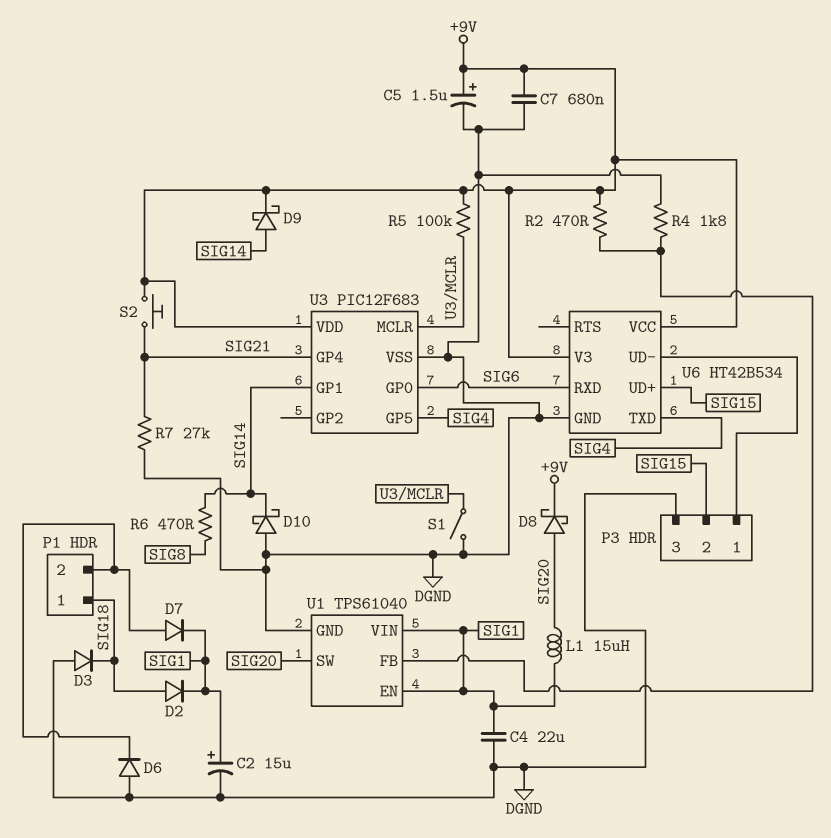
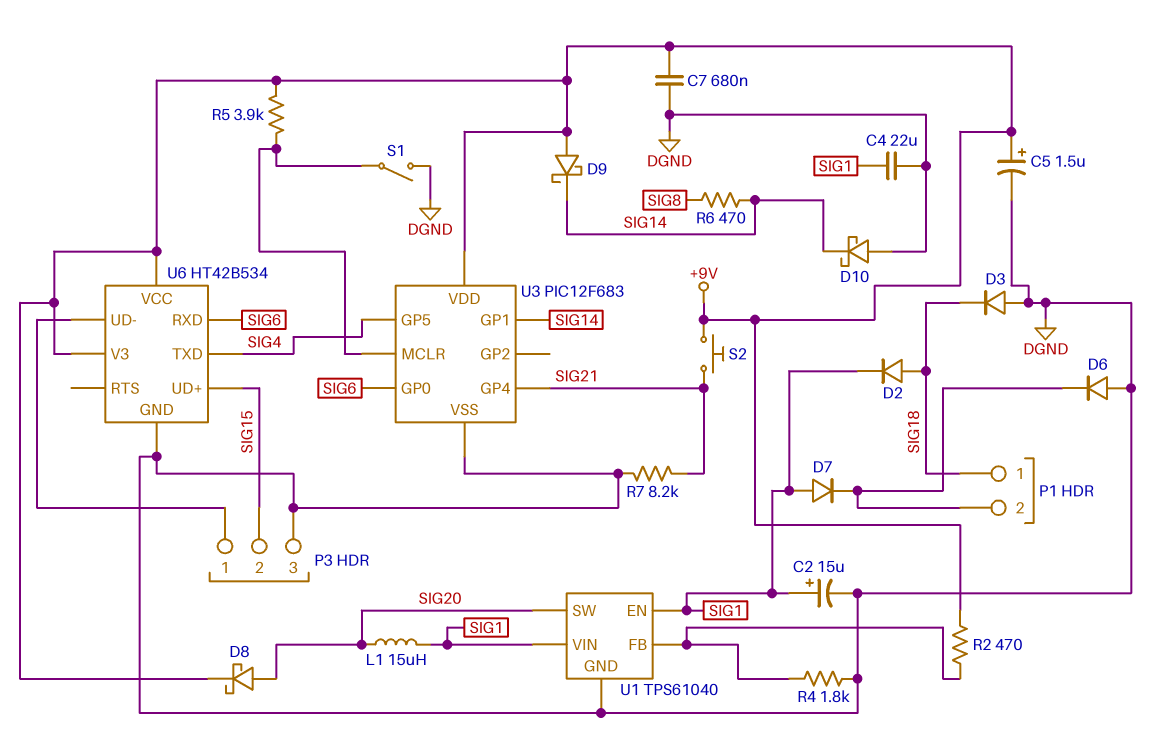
D7: diode (A P1/2, K SIG1) -> diode (A SIG1, K P1/2)
D9: schottky (A SIG14, K +9V) -> schottky (A +9V, K SIG14)
R5: 100k (+9V, U3/MCLR) -> 3.9k (+9V, U3/MCLR)
R7: 27k (DGND, SIG21) -> 8.2k (DGND, SIG21)

